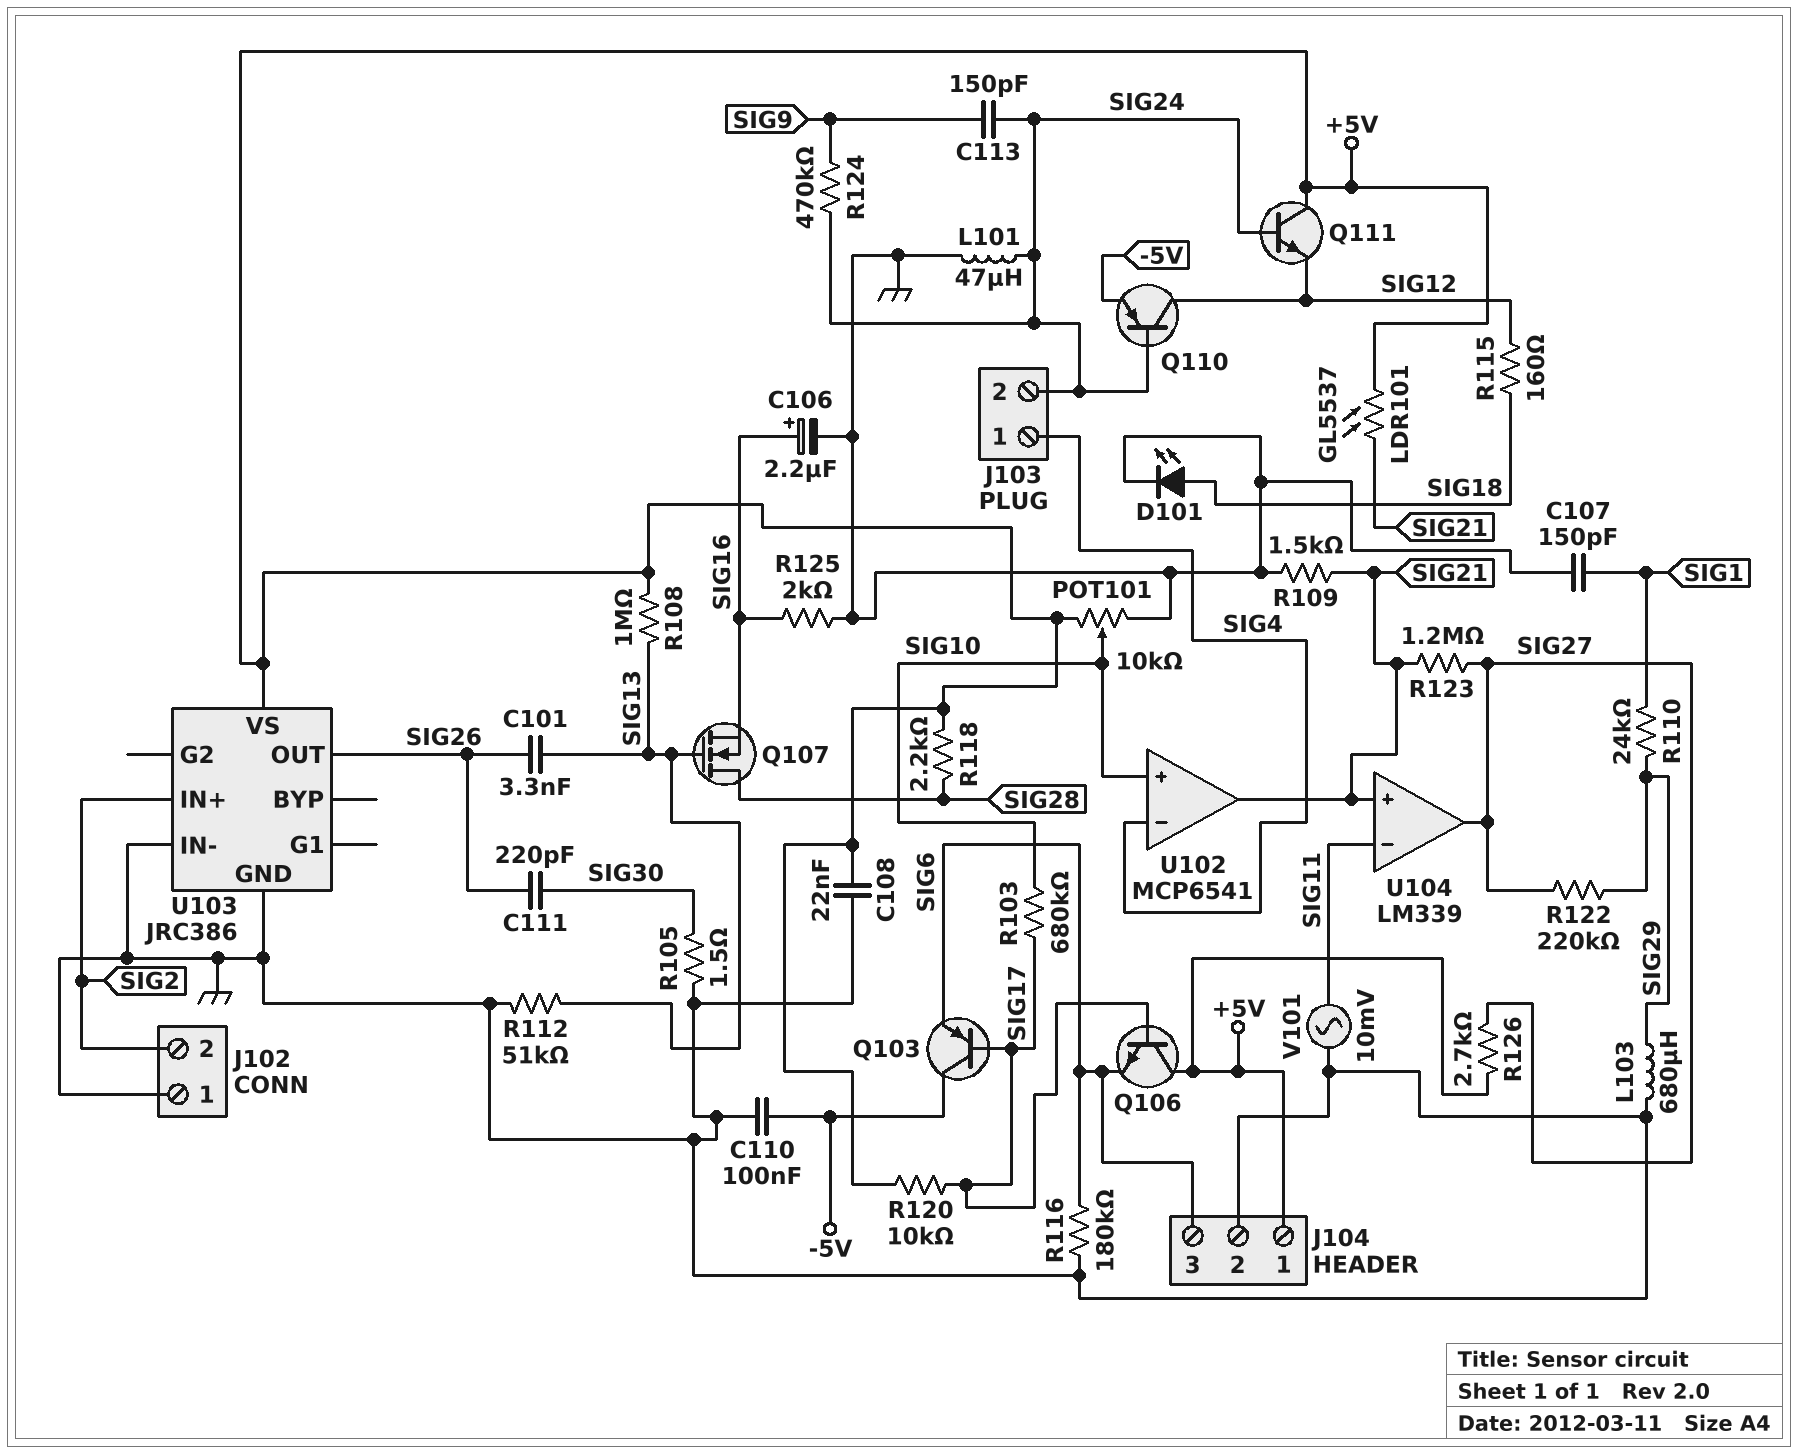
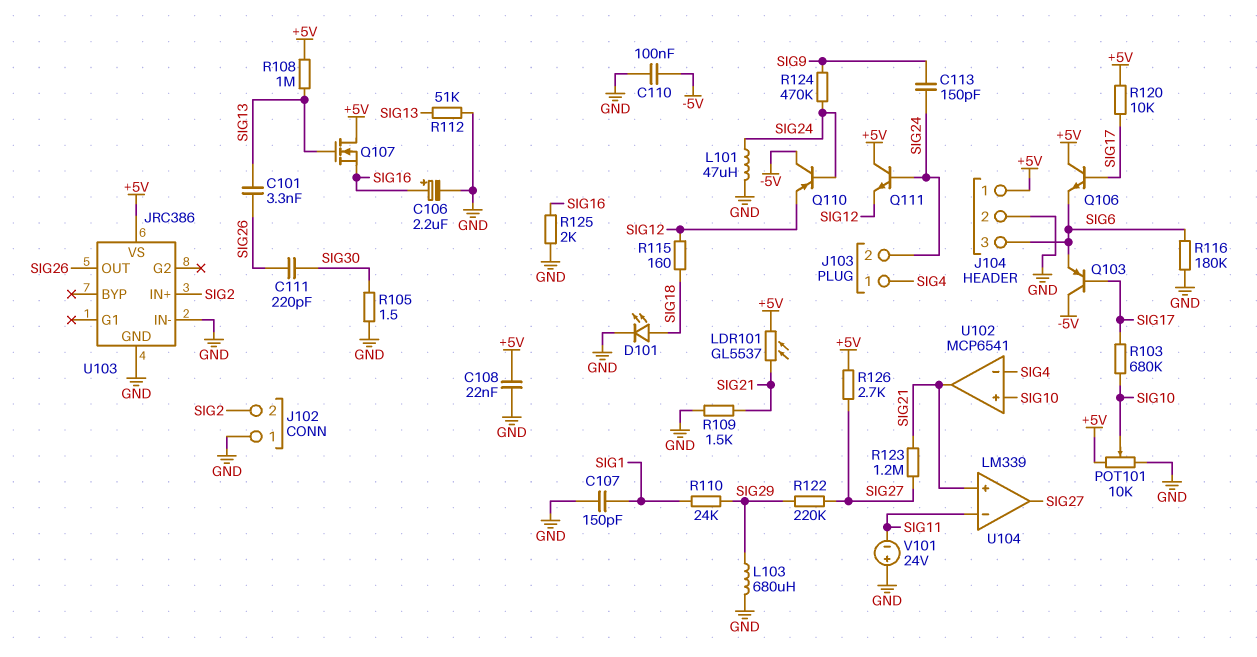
Q107: NMOS (G SIG13, D SIG28, S SIG16) -> NMOS (G SIG13, D +5V, S SIG16)
Q110: PNP (B SIG24, C SIG12, E -5V) -> PNP (B SIG24, C -5V, E SIG12)
R118: 2.2k (+5V, SIG28) -> none
V101: AC 10mV (GND, SIG11) -> 24V (plus GND, minus SIG11)

